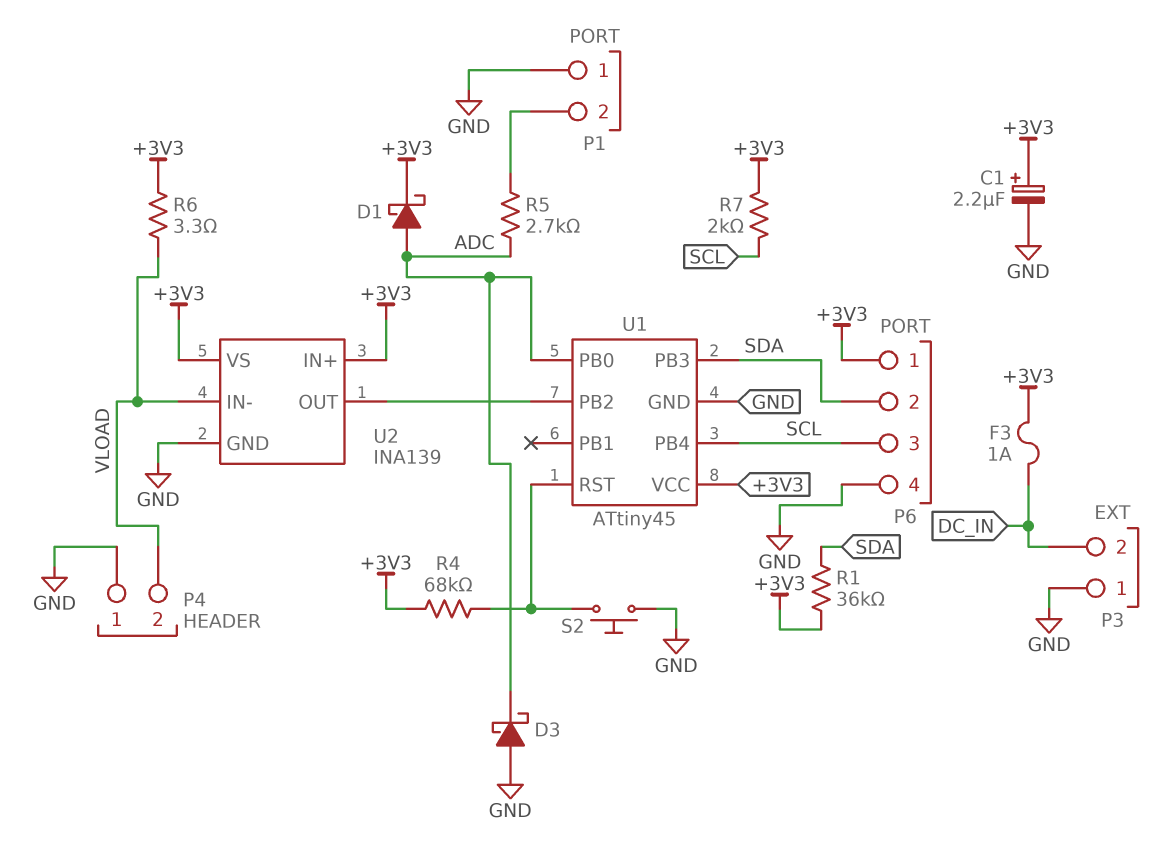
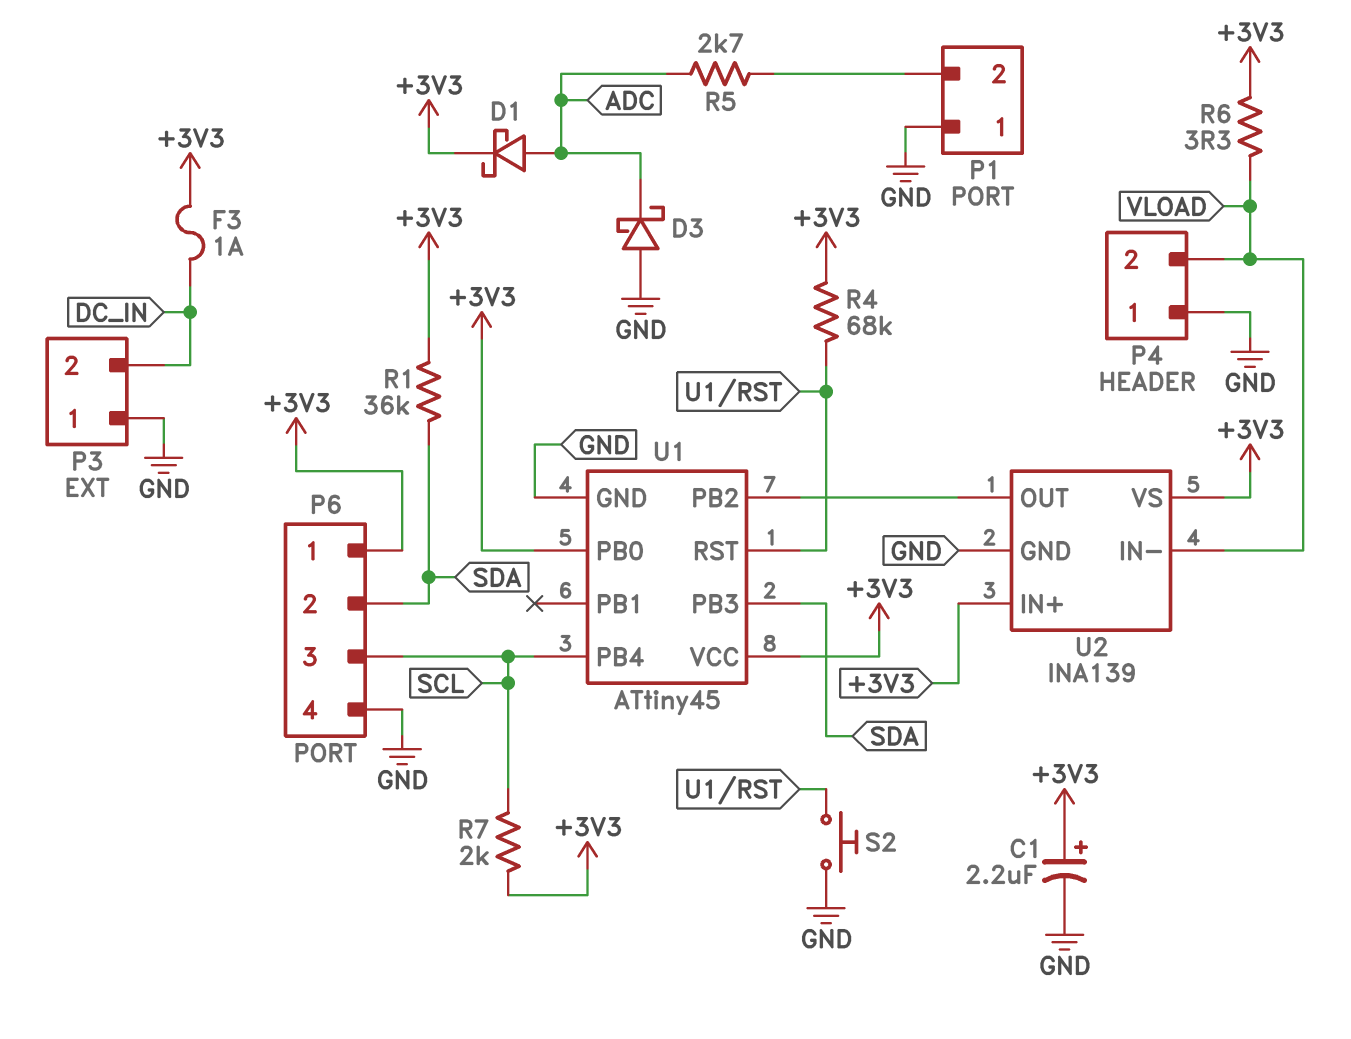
U1 pin PB0: ADC -> +3V3

